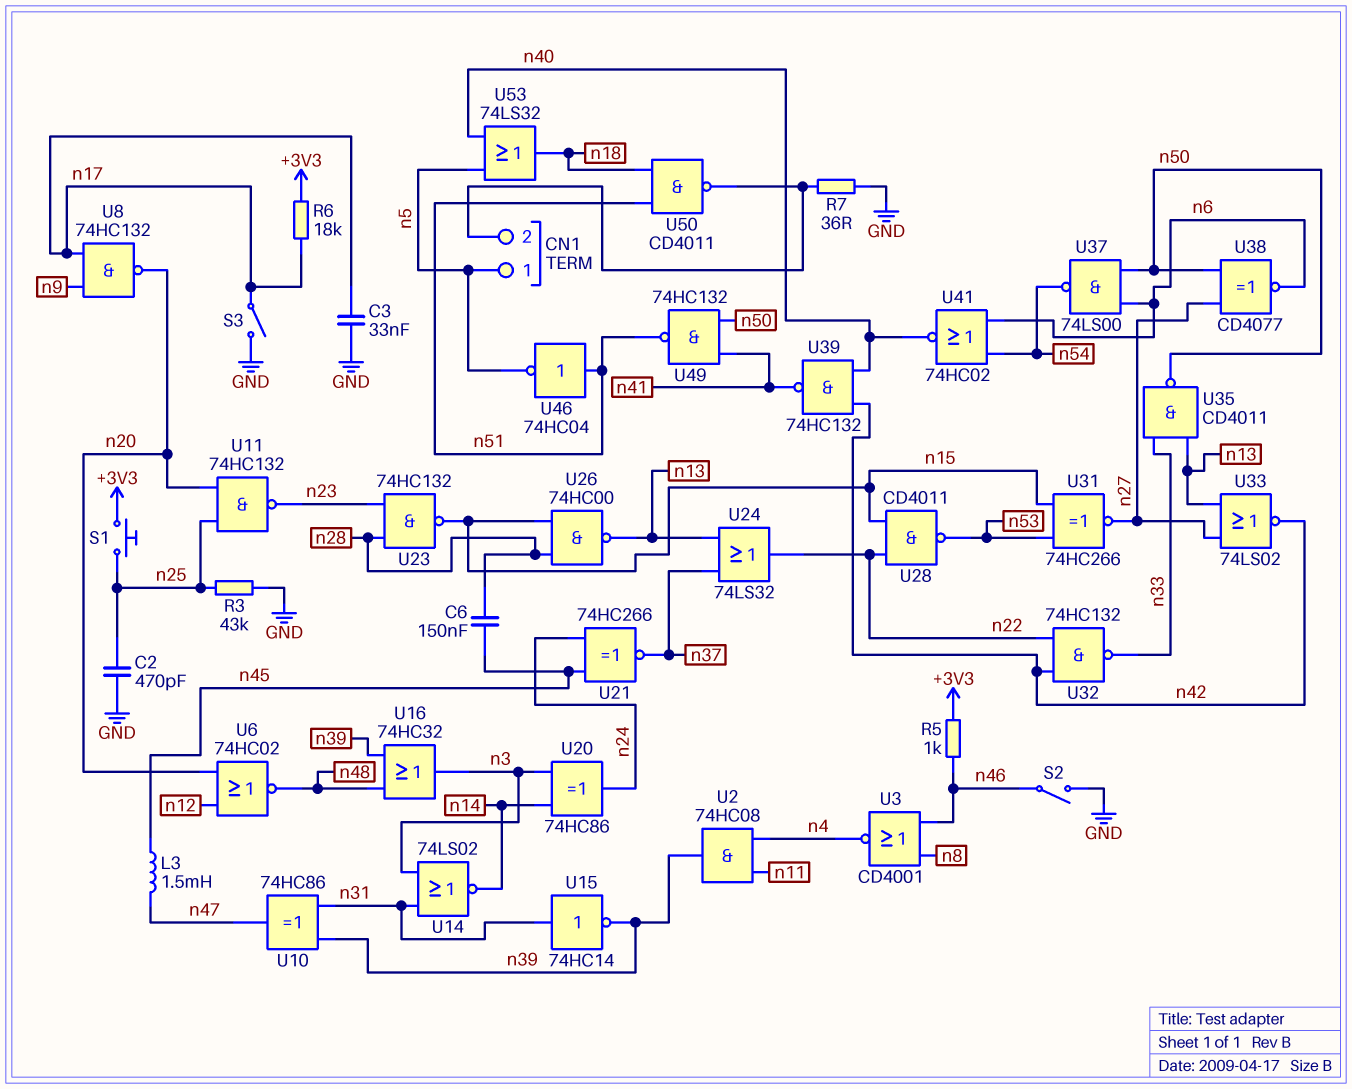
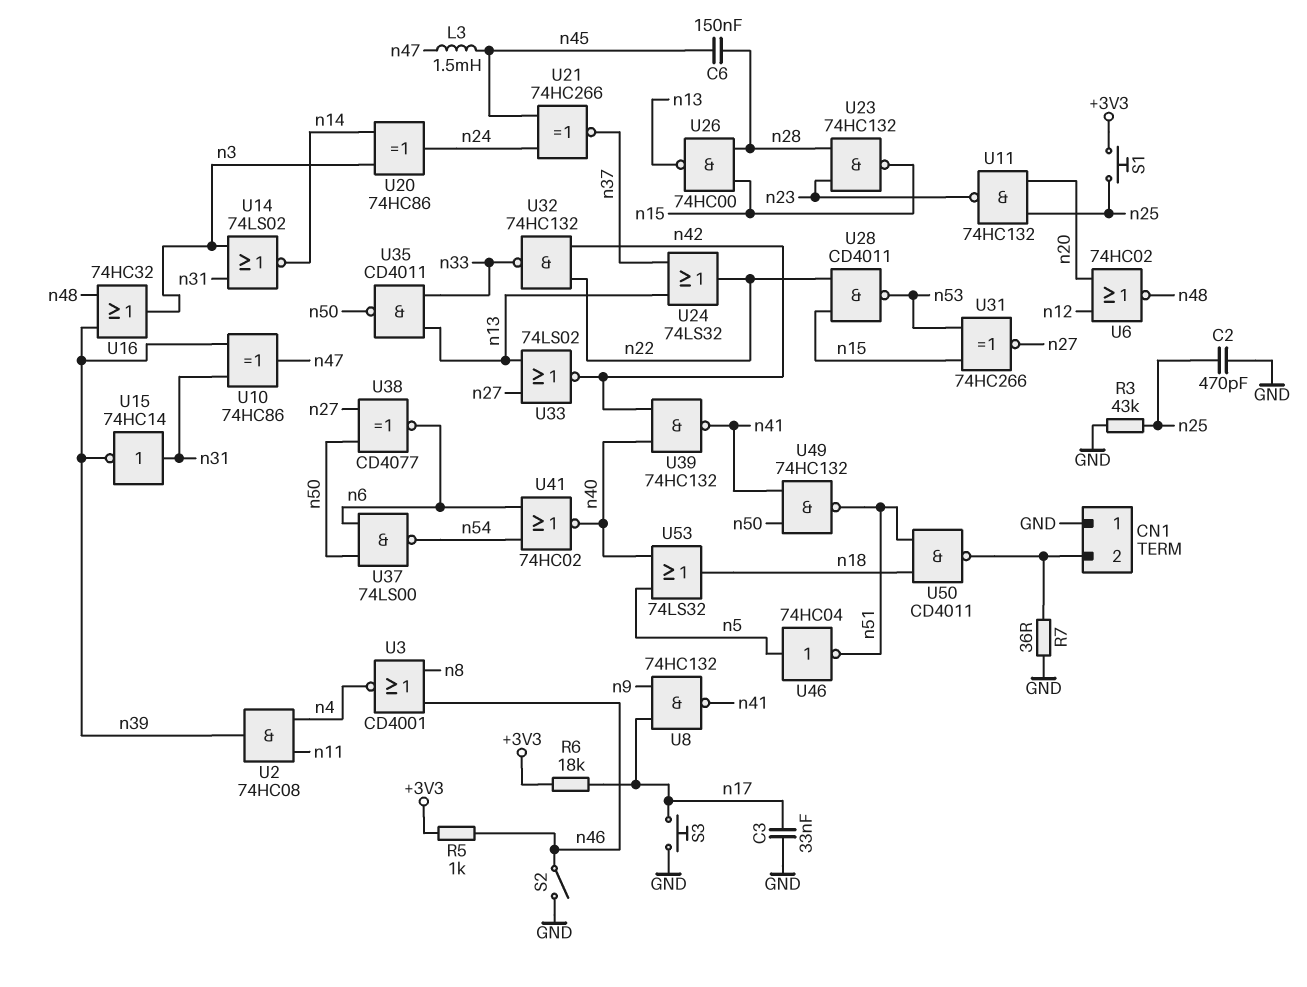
CN1 pin 1: n5 -> GND
S3: switch (GND, n17) -> button (GND, n17)
U8: NAND 74HC132 (in n9, in n17, out n20) -> NAND 74HC132 (in n9, in n17, out n41)
U46: NOT 74HC04 (in n51, out n5) -> NOT 74HC04 (in n5, out n51)

